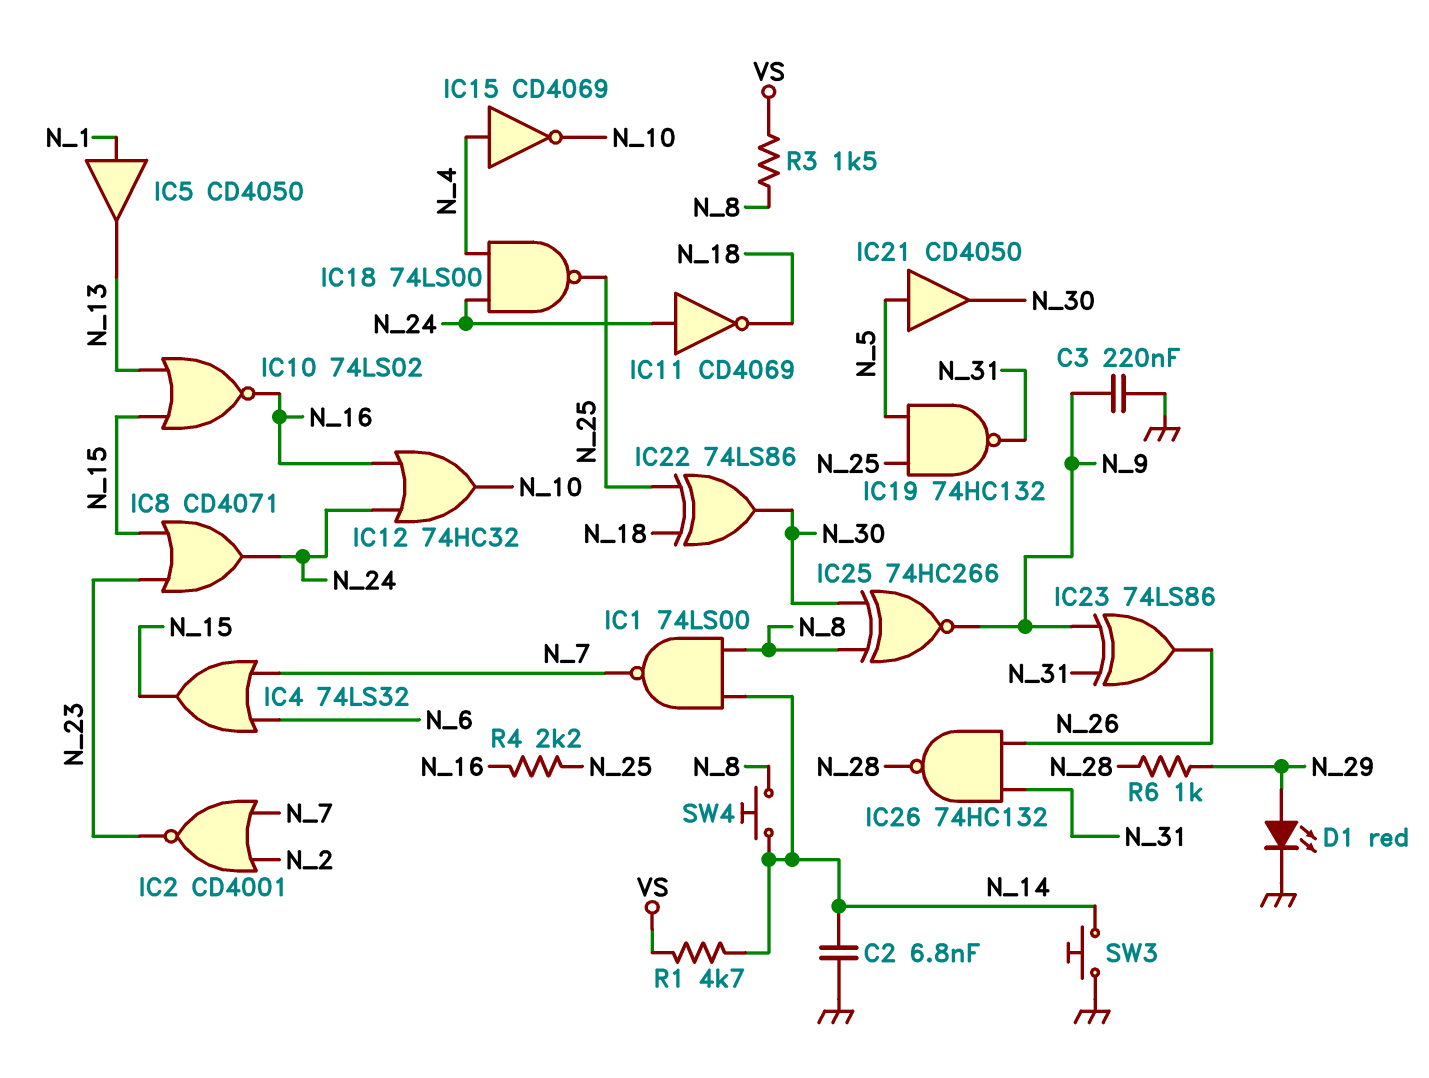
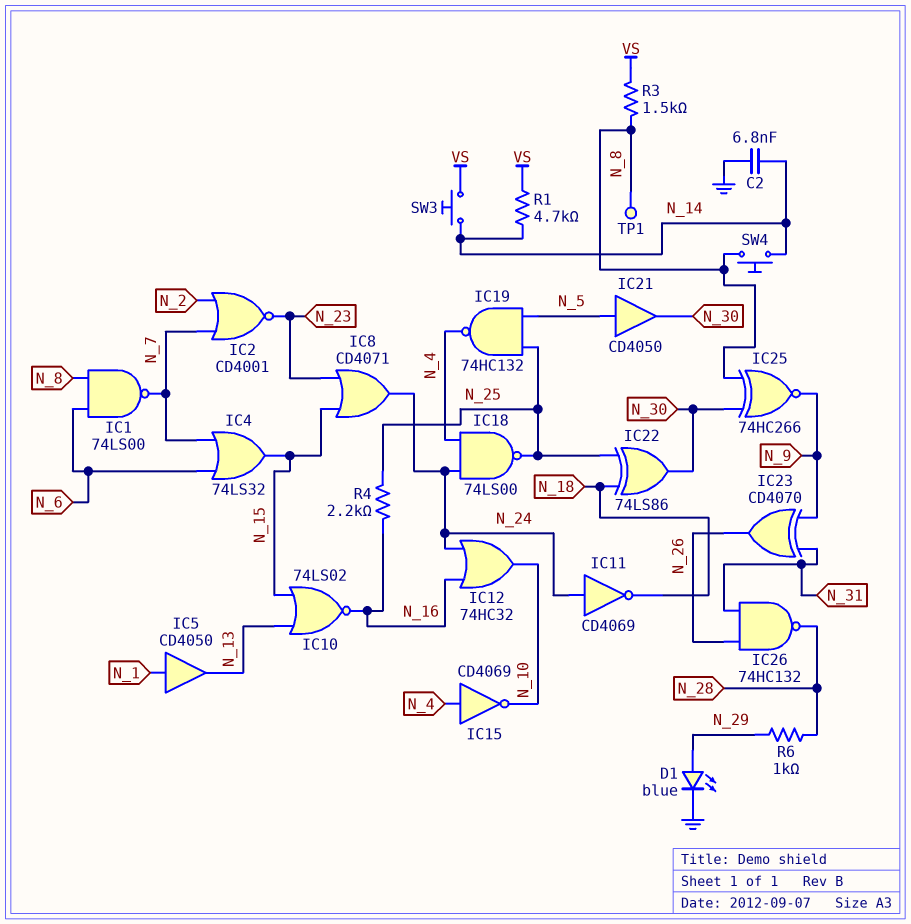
C3: 220nF (GND, N_9) -> none
D1: LED red (A N_29, K GND) -> LED blue (A N_29, K GND)
IC1: NAND 74LS00 (in N_8, in N_14, out N_7) -> NAND 74LS00 (in N_6, in N_8, out N_7)
IC19: NAND 74HC132 (in N_5, in N_25, out N_31) -> NAND 74HC132 (in N_5, in N_25, out N_4)
IC23: XOR 74LS86 (in N_9, in N_31, out N_26) -> XOR CD4070 (in N_9, in N_31, out N_26)
SW3: button (GND, N_14) -> button (N_14, VS)
TP1: none -> test point (N_8)

